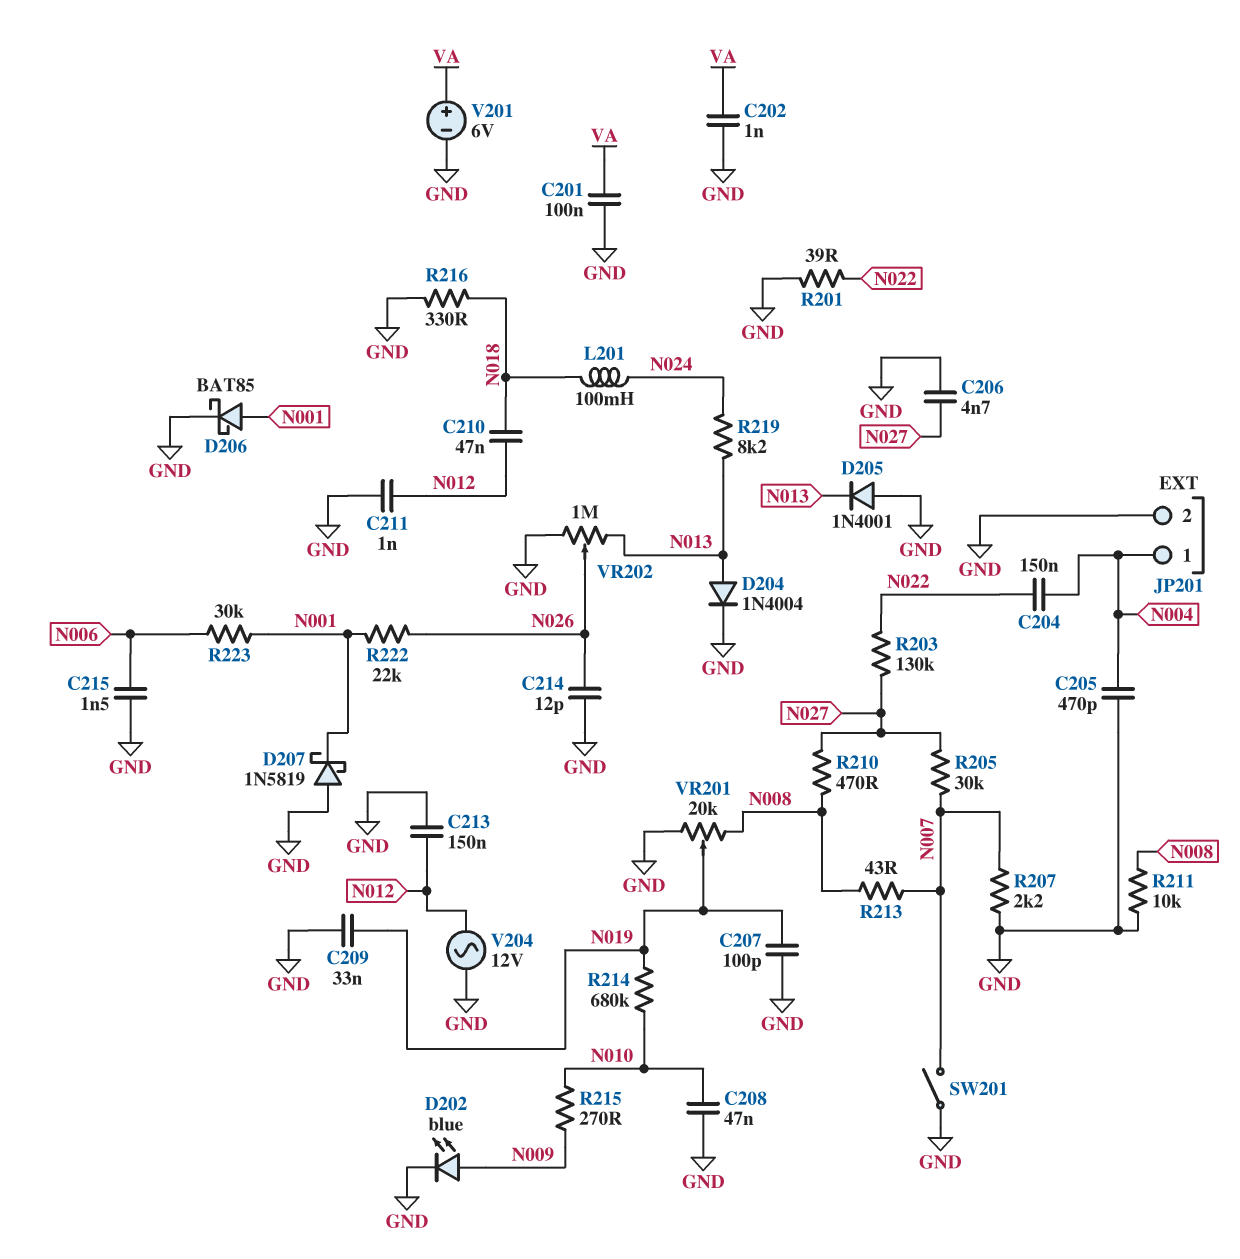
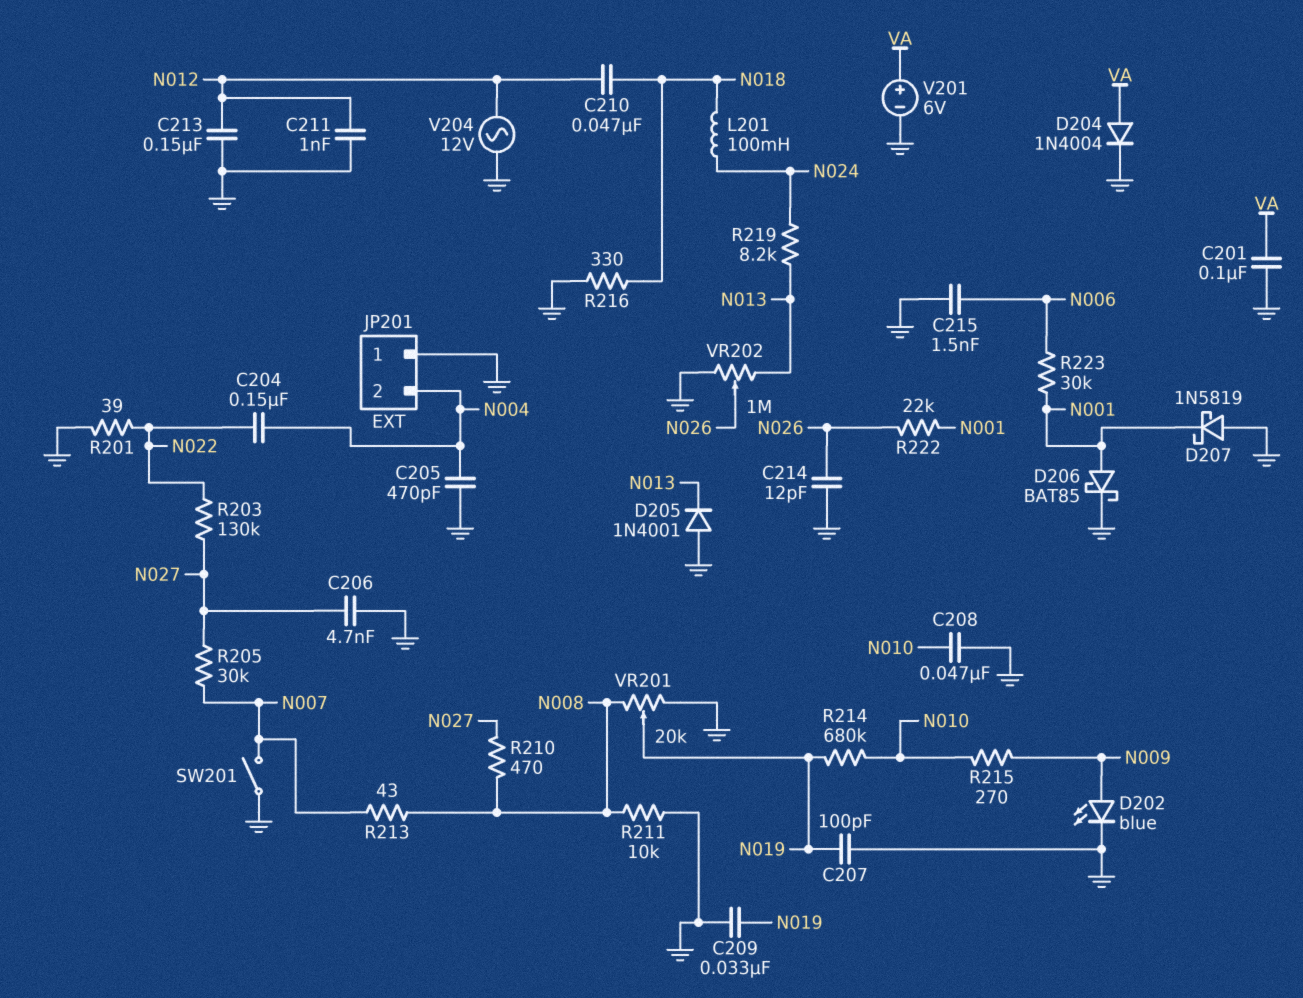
C202: 1nF (GND, VA) -> none
D204: diode 1N4004 (A N013, K GND) -> diode 1N4004 (A VA, K GND)
JP201 pin 1: N004 -> GND
JP201 pin 2: GND -> N004
R207: 2.2k (GND, N007) -> none

